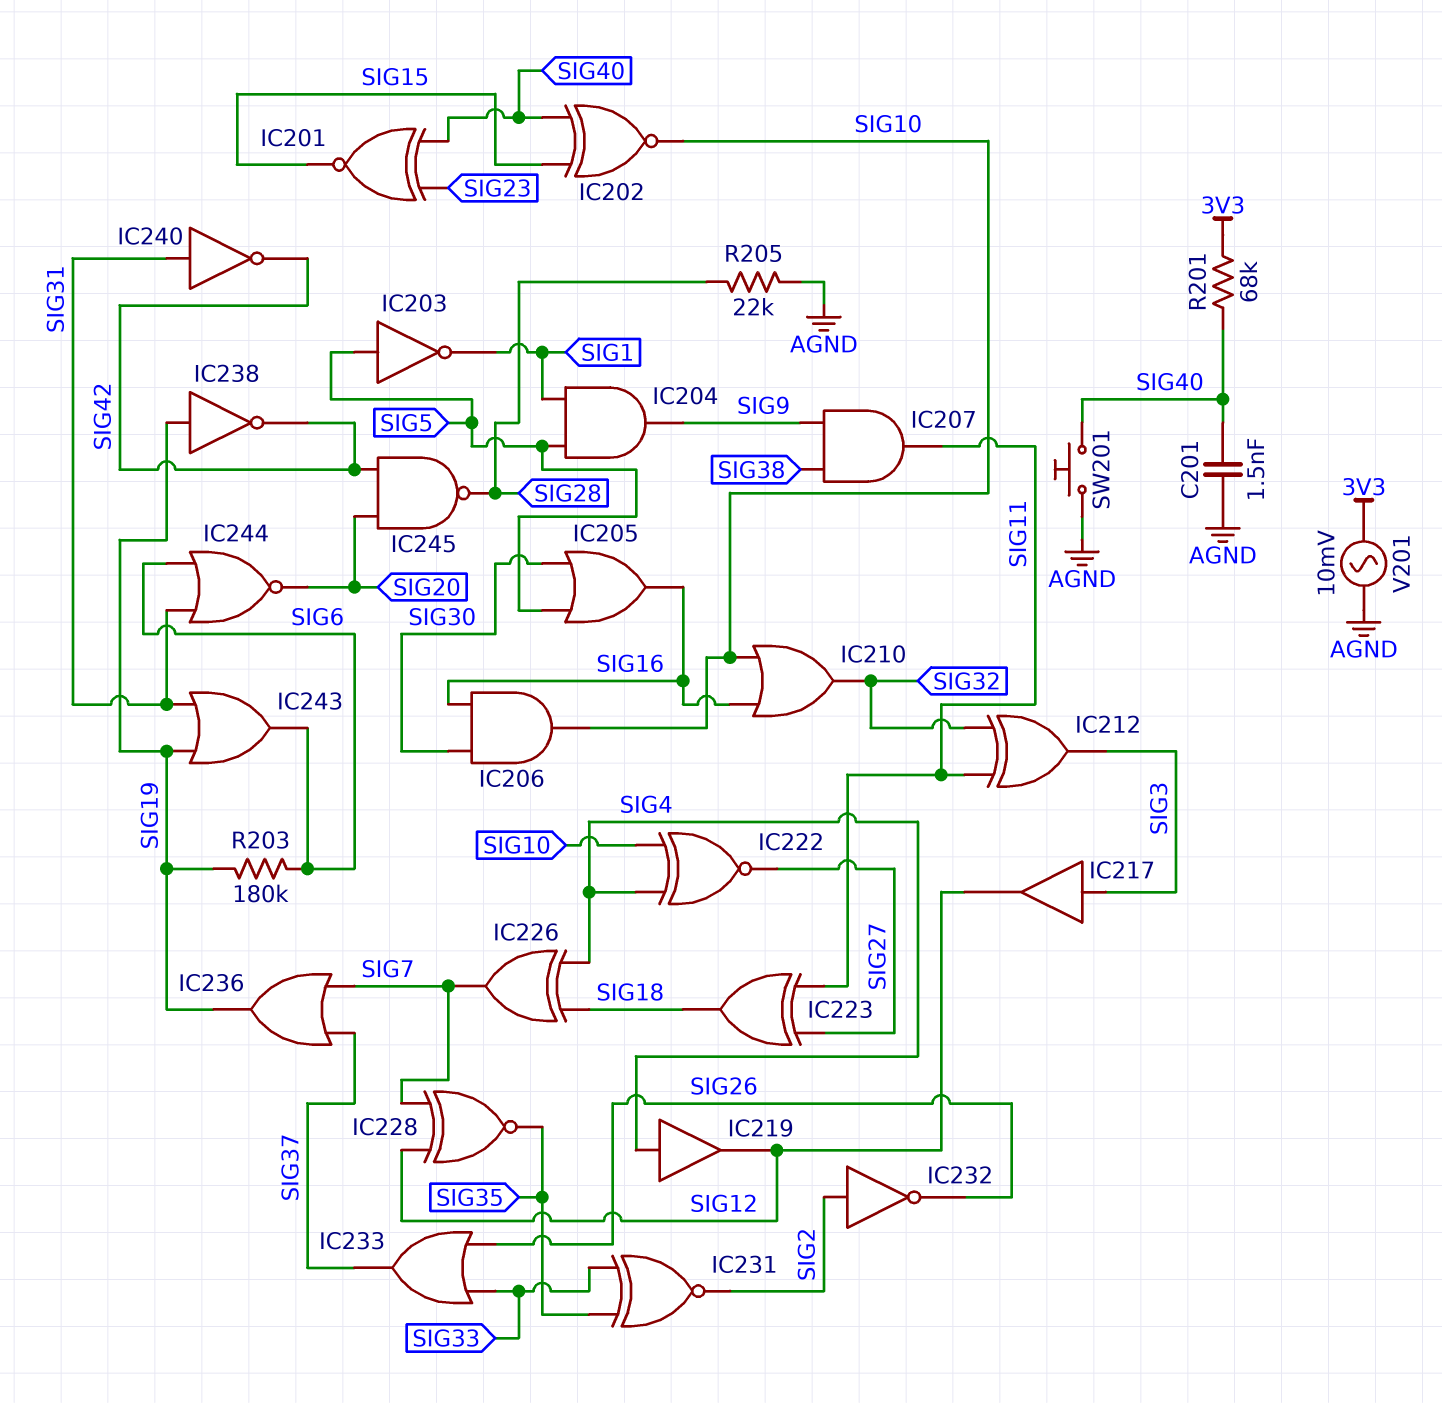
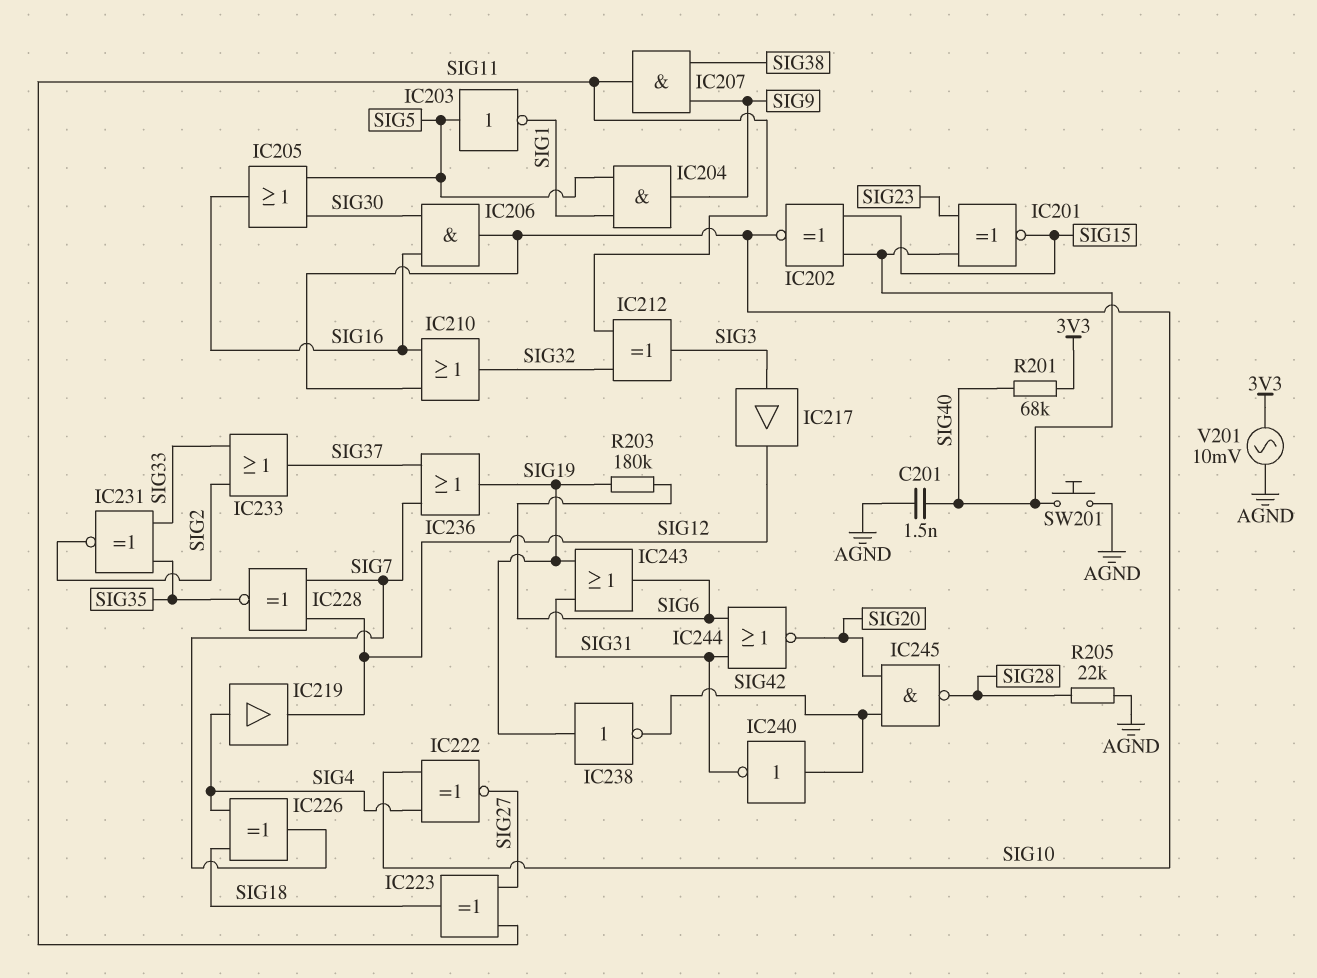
IC232: NOT (in SIG2, out SIG26) -> none
IC233: OR (in SIG26, in SIG33, out SIG37) -> OR (in SIG2, in SIG33, out SIG37)
IC240: NOT (in SIG31, out SIG42) -> NOT (in SIG42, out SIG31)

